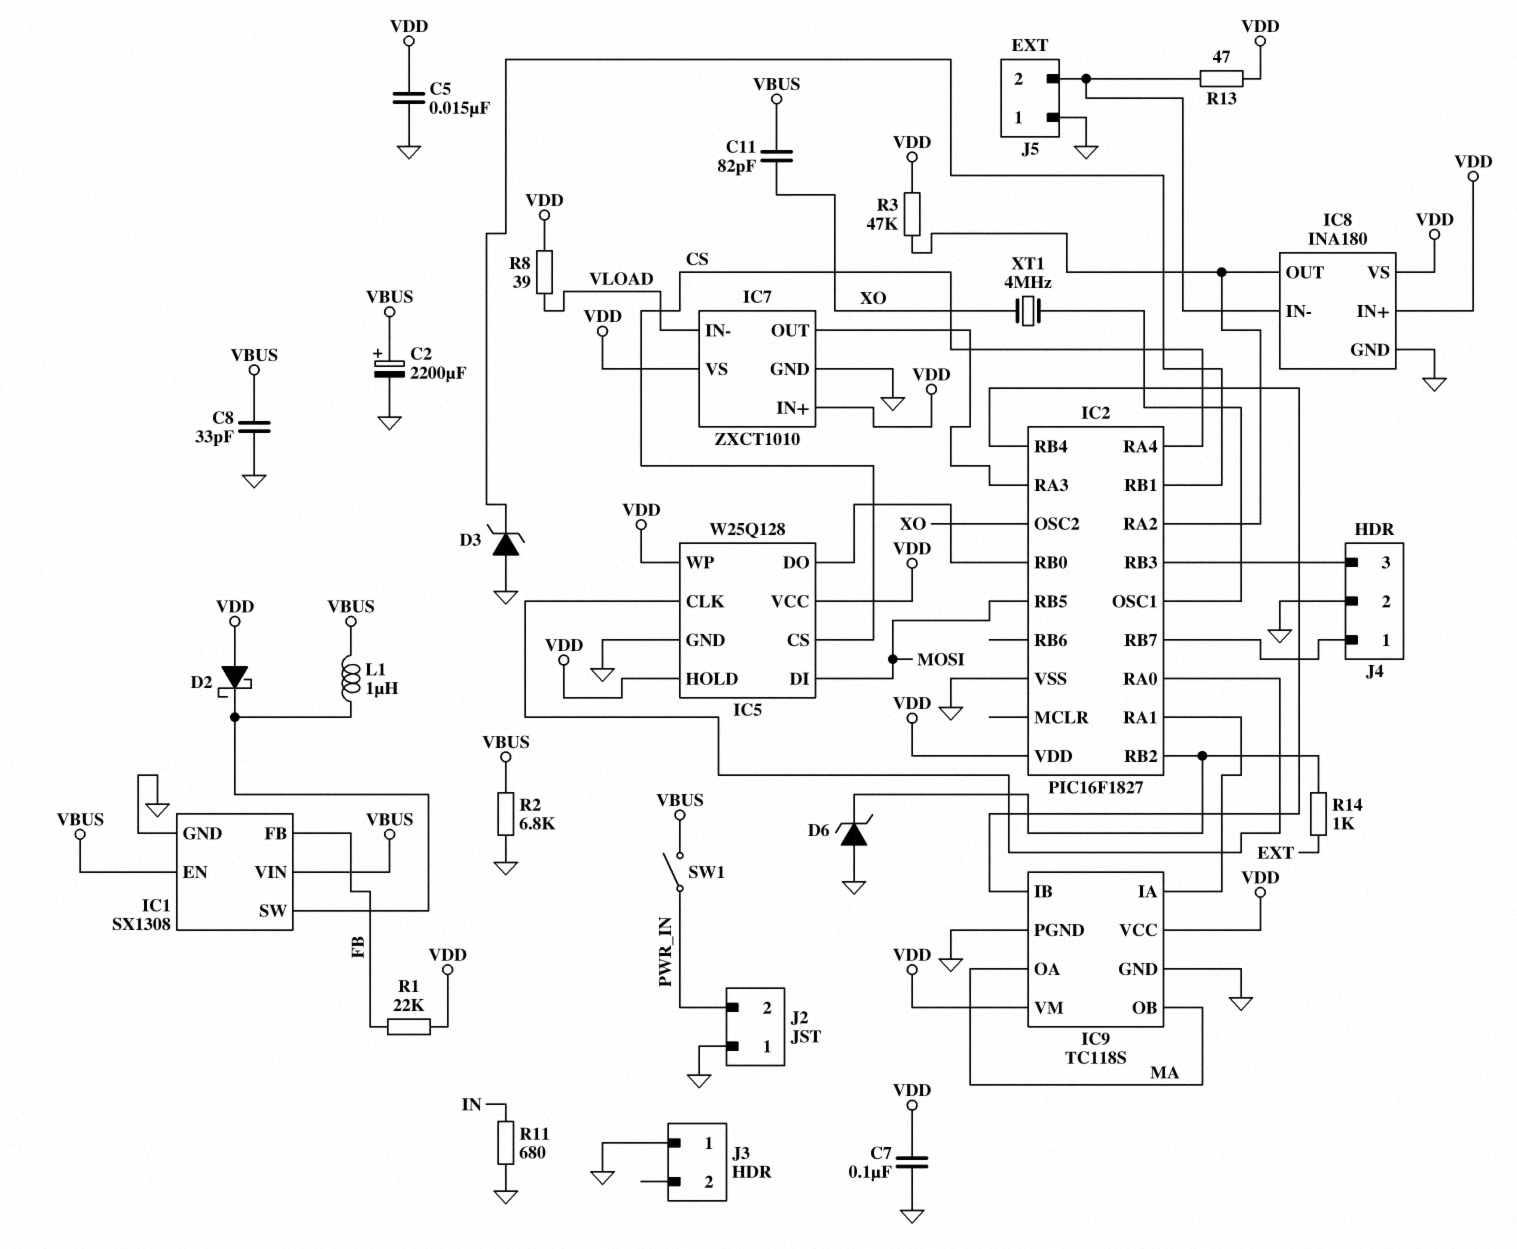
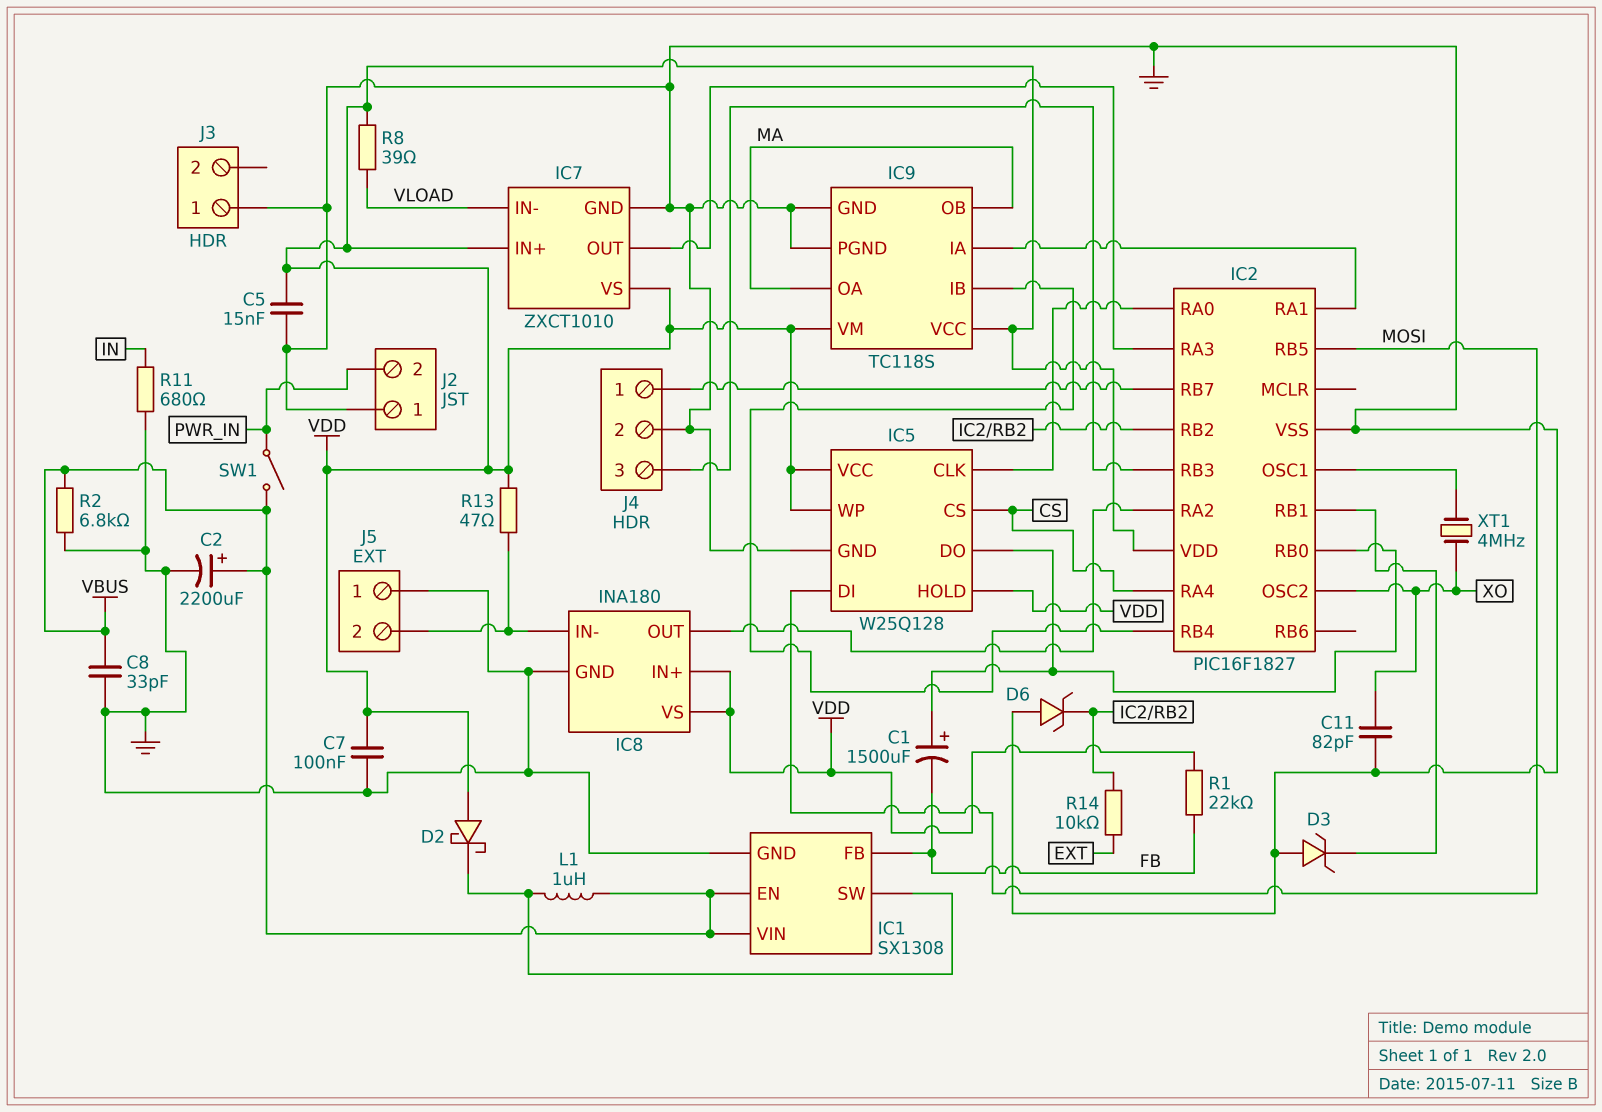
C1: none -> 1500uF (plus IC2/RB0, minus FB)
C11: 82pF (VBUS, XO) -> 82pF (GND, XO)
R3: 47k (IC2/RA2, VDD) -> none
R14: 1k (EXT, IC2/RB2) -> 10k (EXT, IC2/RB2)

